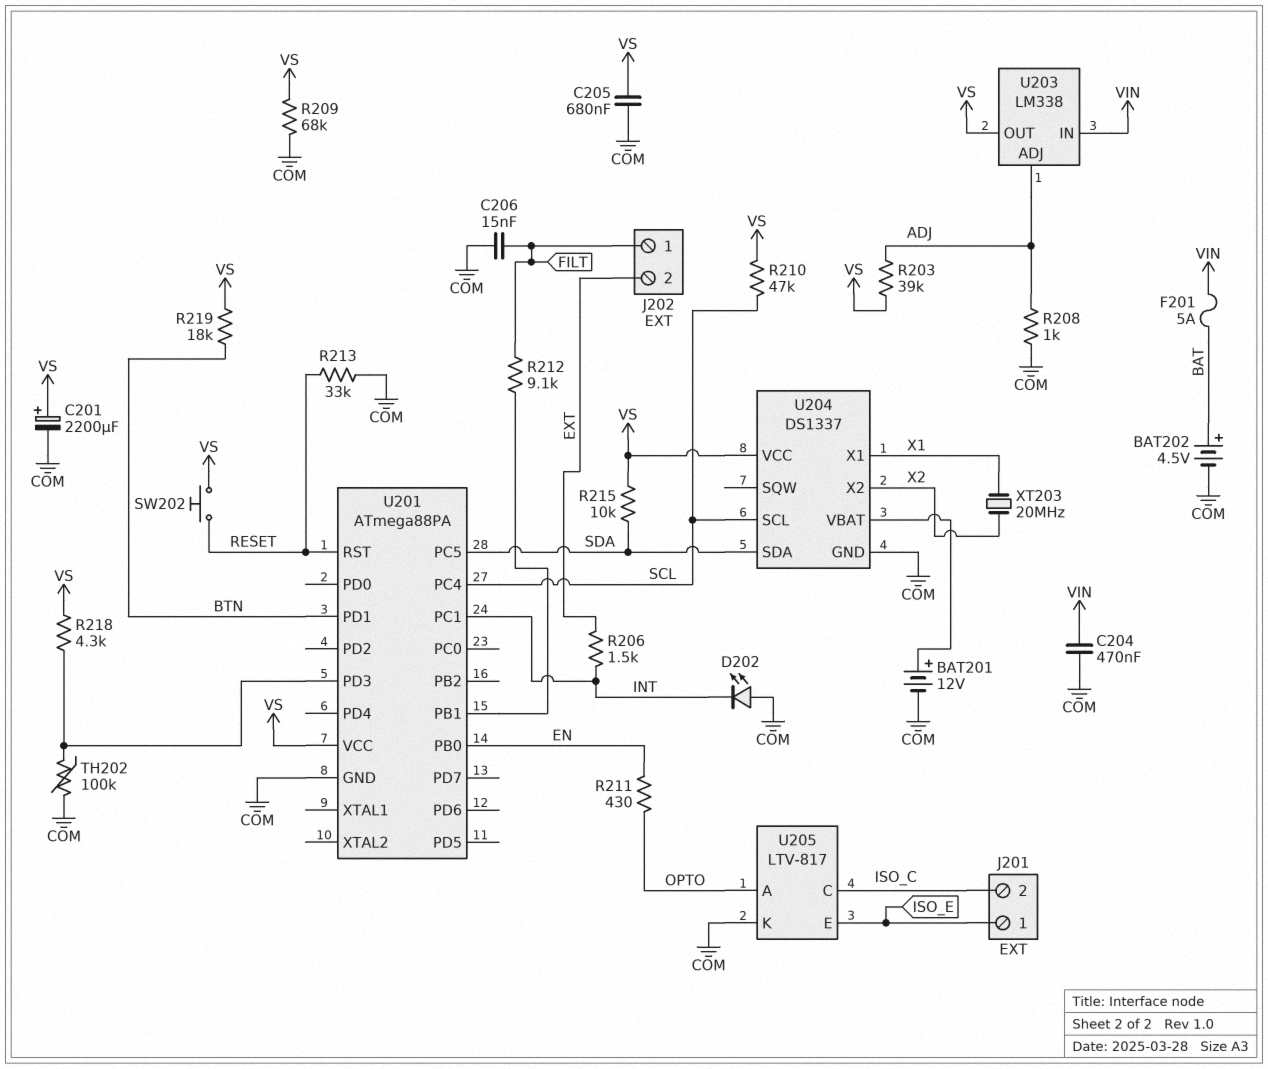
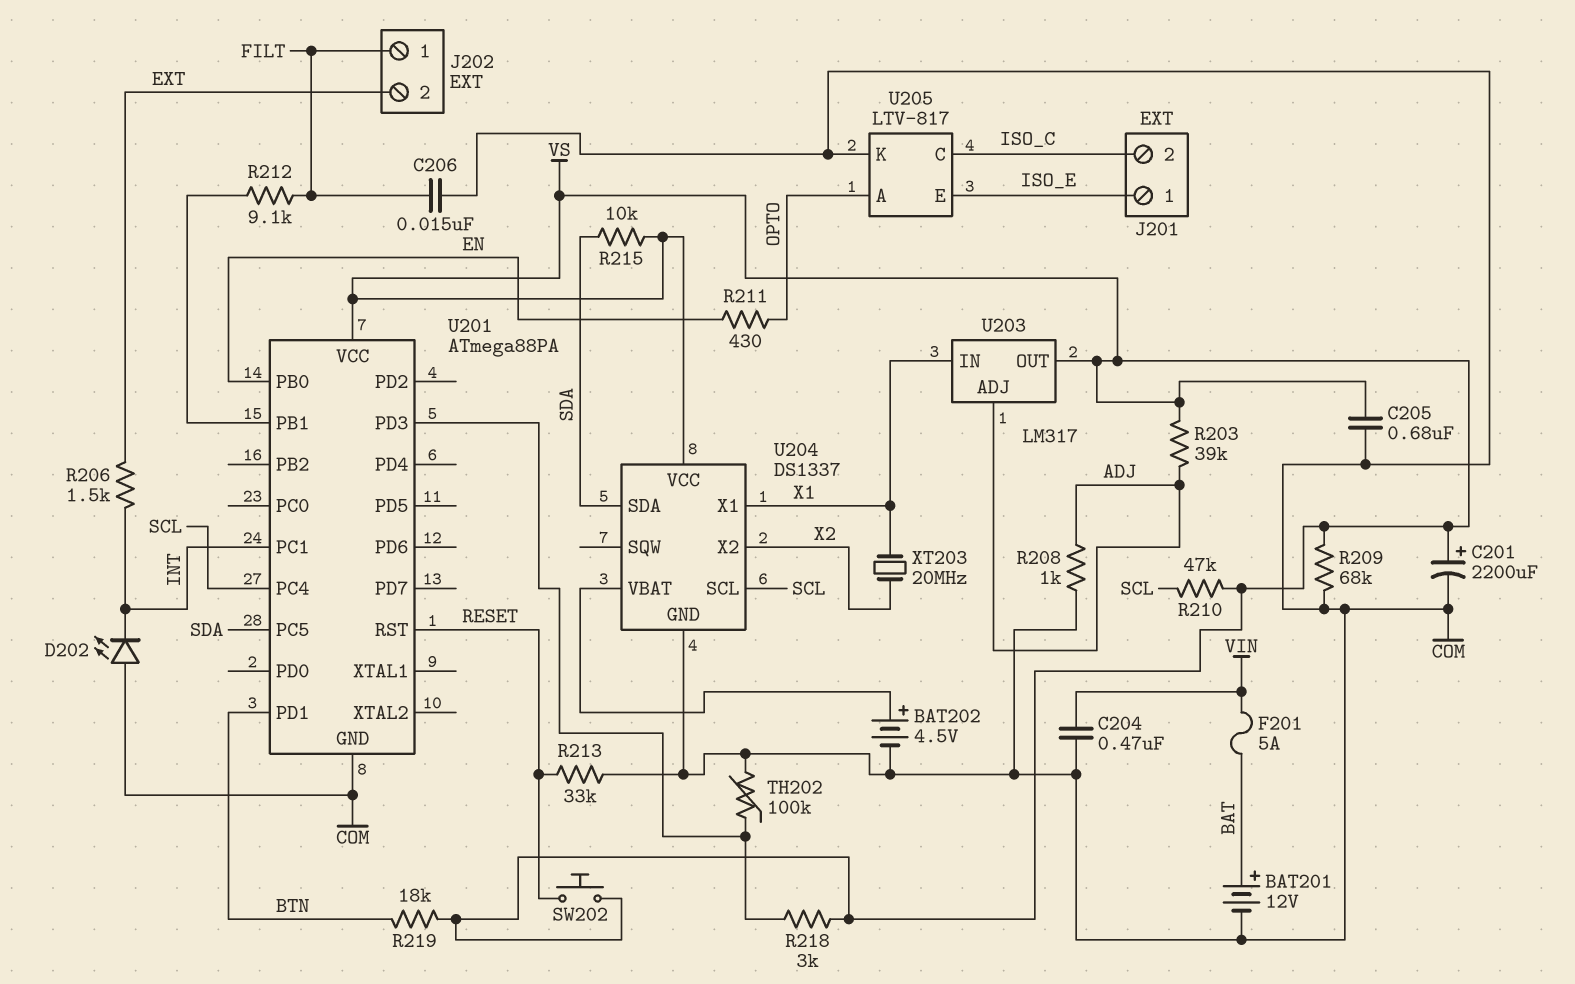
BAT201: 12V (plus U204/VBAT, minus COM) -> 12V (plus BAT, minus COM)
BAT202: 4.5V (plus BAT, minus COM) -> 4.5V (plus U204/VBAT, minus COM)
R218: 4.3k (U201/PD3, VS) -> 3k (U201/PD3, VS)
U203: LM338 -> LM317
U203 pin IN: VIN -> X1

